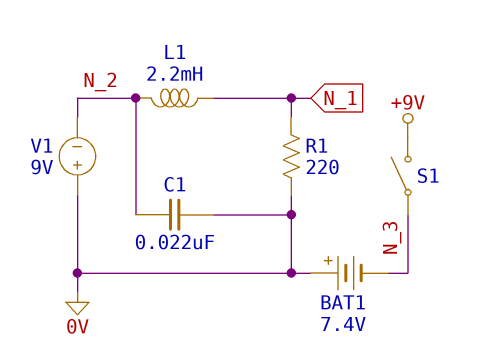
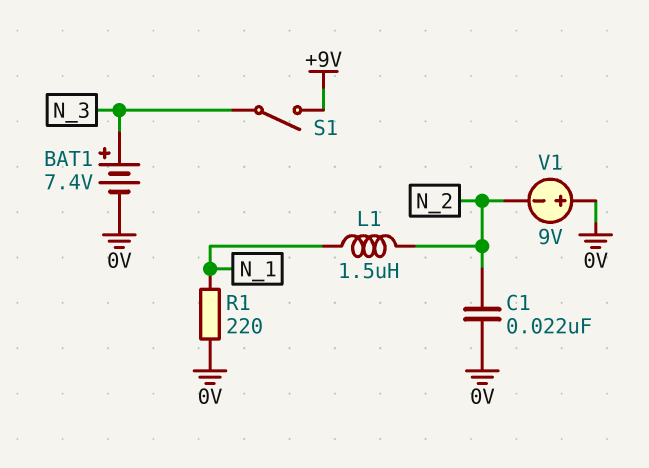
BAT1: 7.4V (plus 0V, minus N_3) -> 7.4V (plus N_3, minus 0V)
L1: 2.2mH (N_1, N_2) -> 1.5uH (N_1, N_2)

